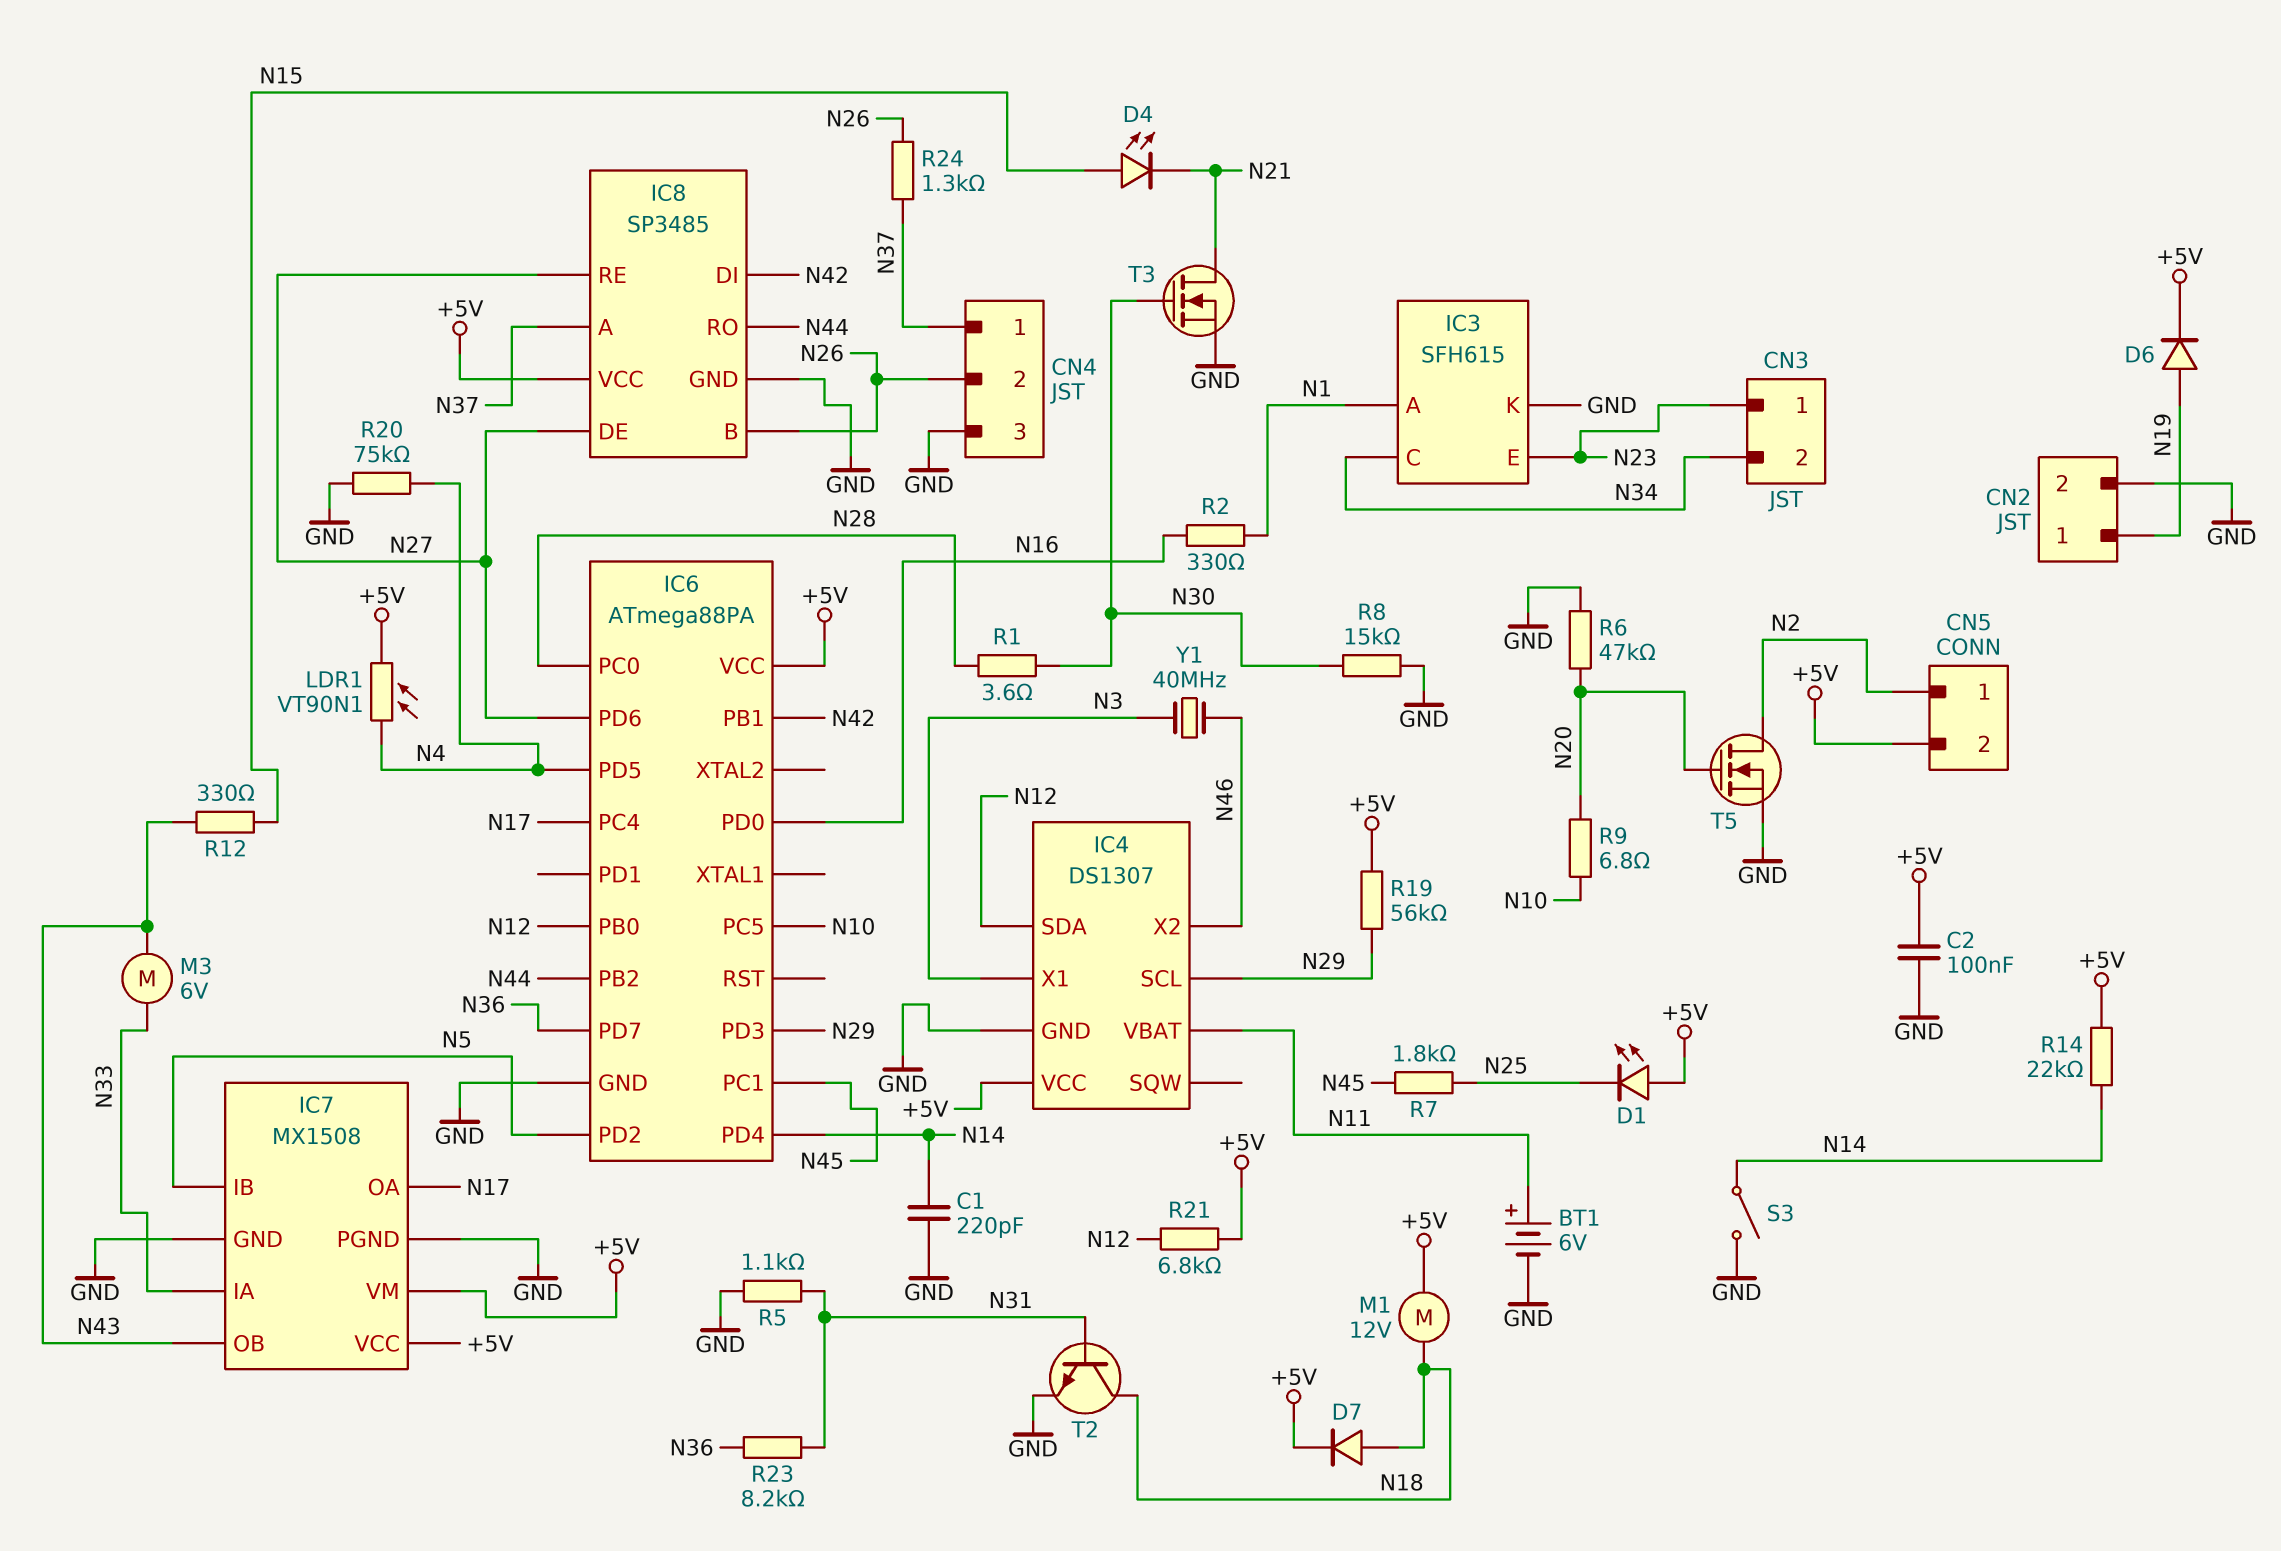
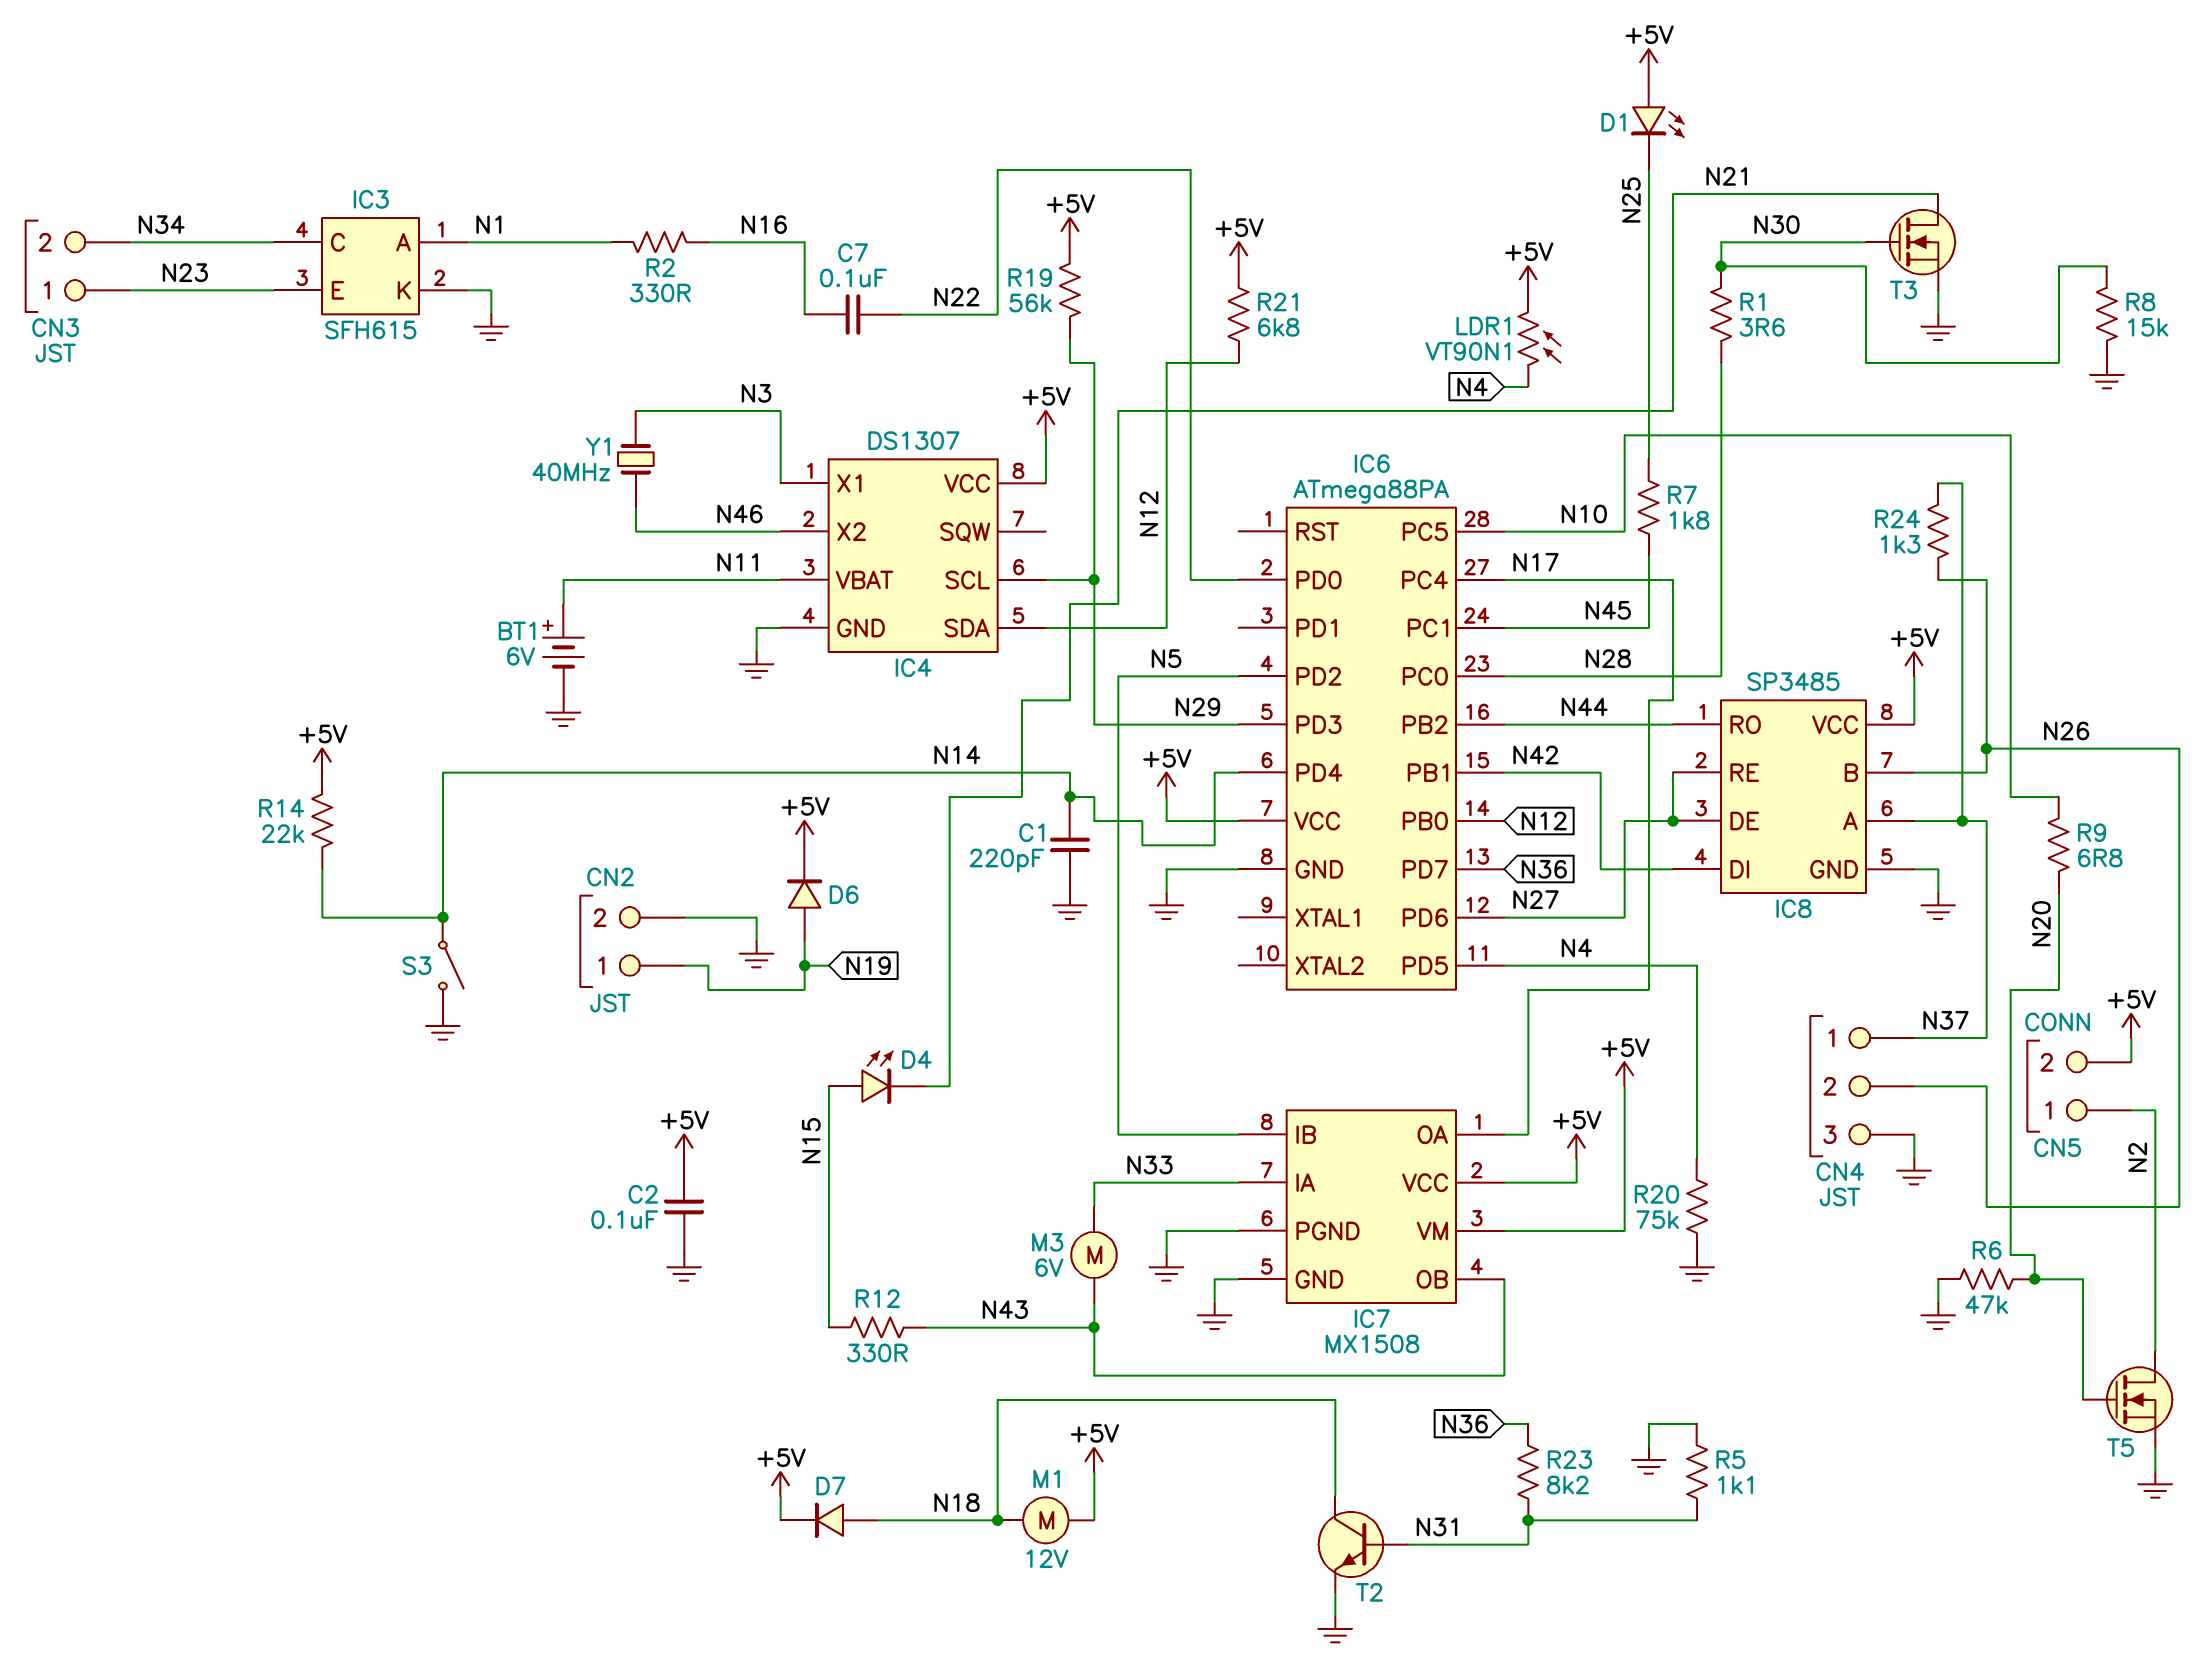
C7: none -> 100nF (N16, N22)
IC6 pin PD0: N16 -> N22

